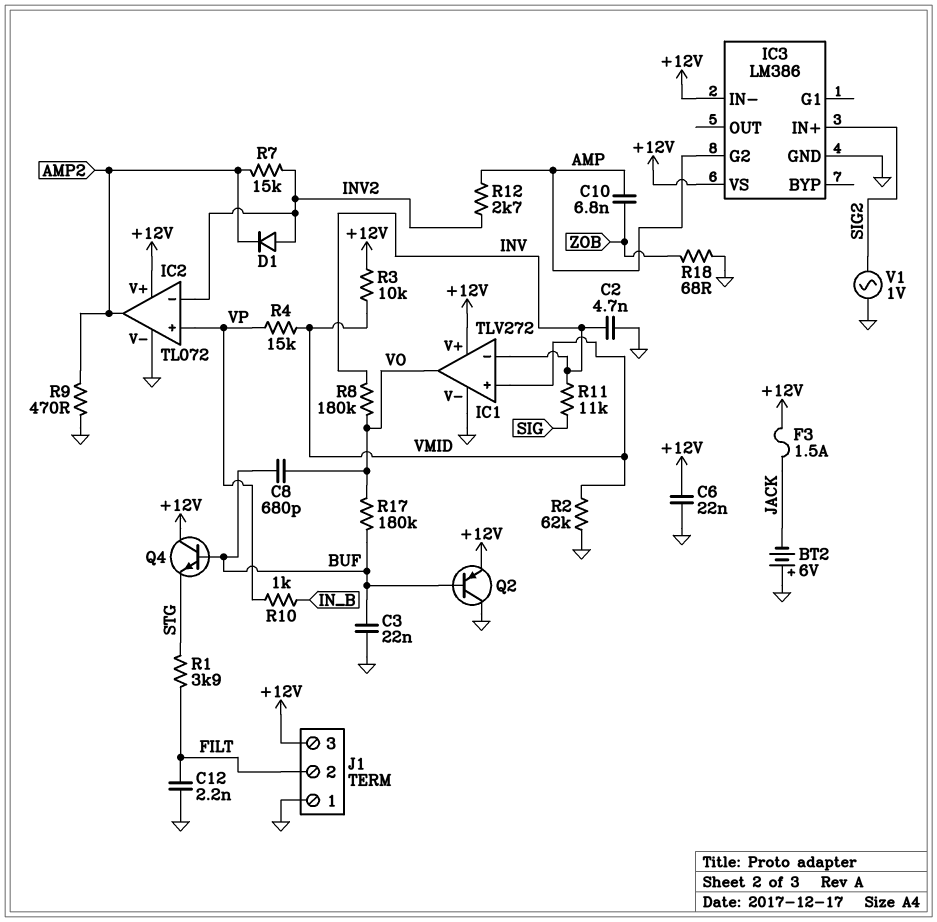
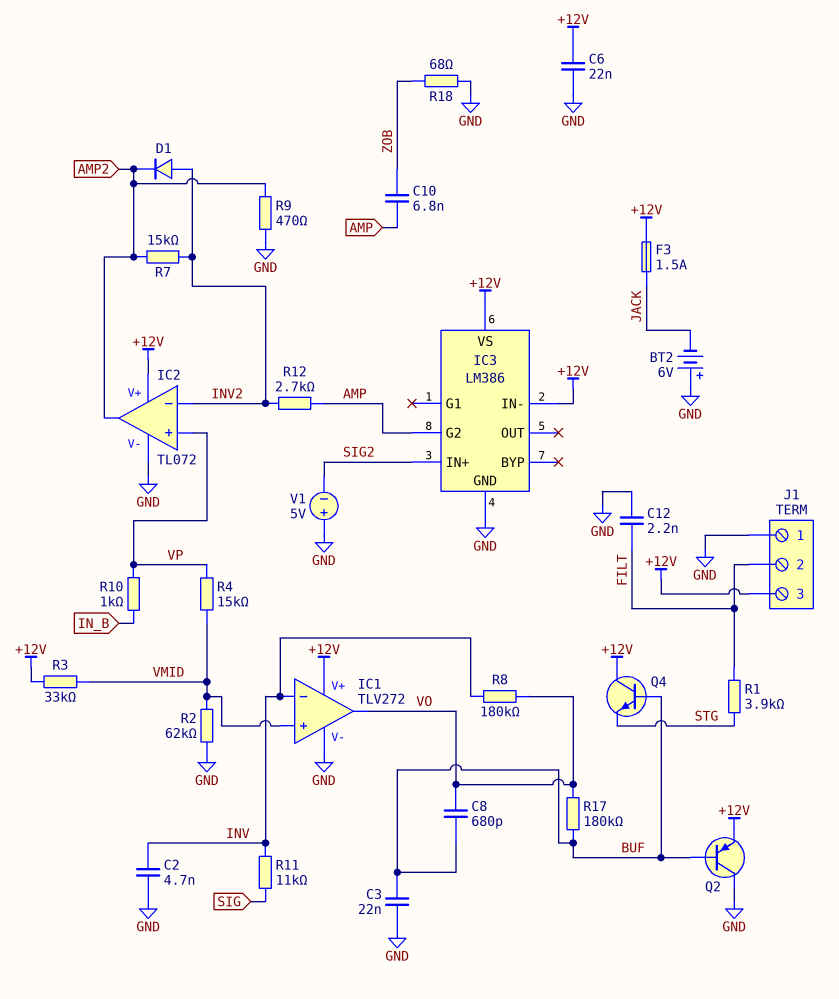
R3: 10k (+12V, VMID) -> 33k (+12V, VMID)
V1: AC 1V (GND, SIG2) -> 5V (plus GND, minus SIG2)

